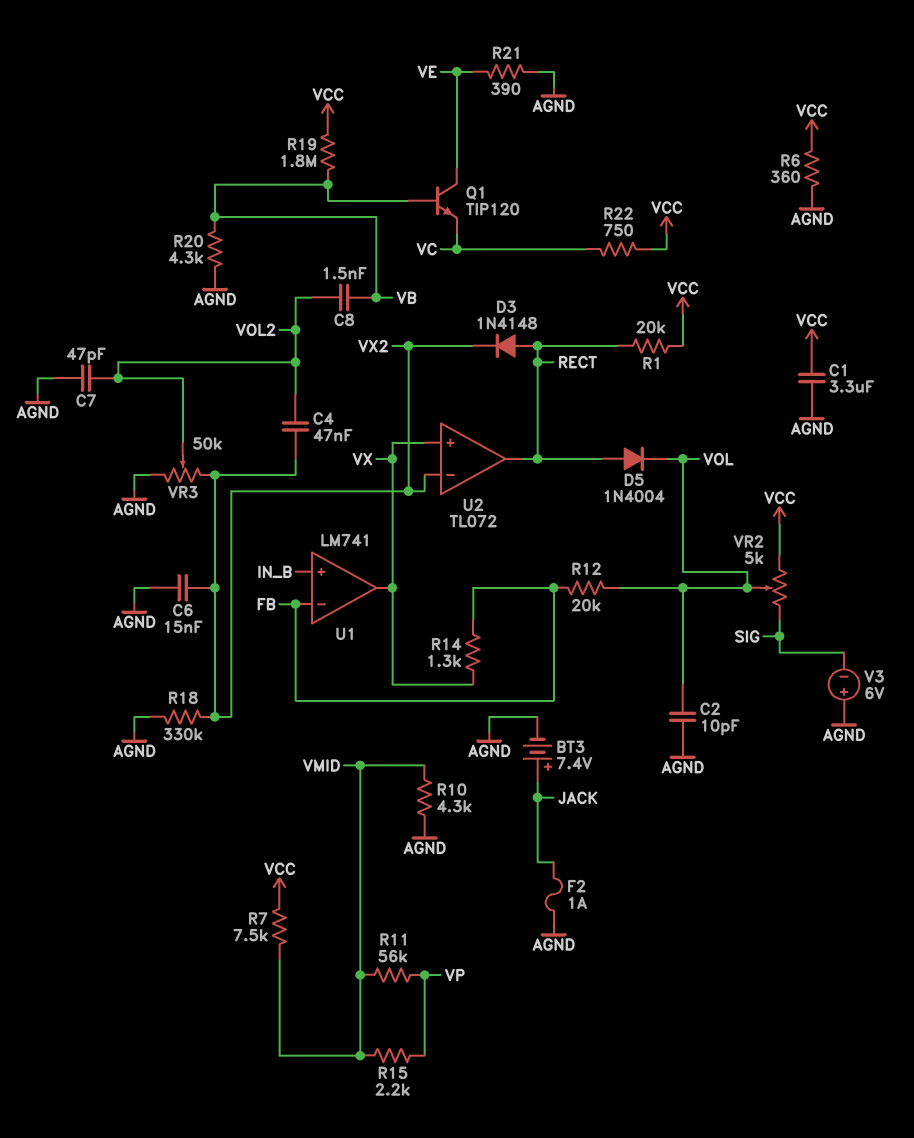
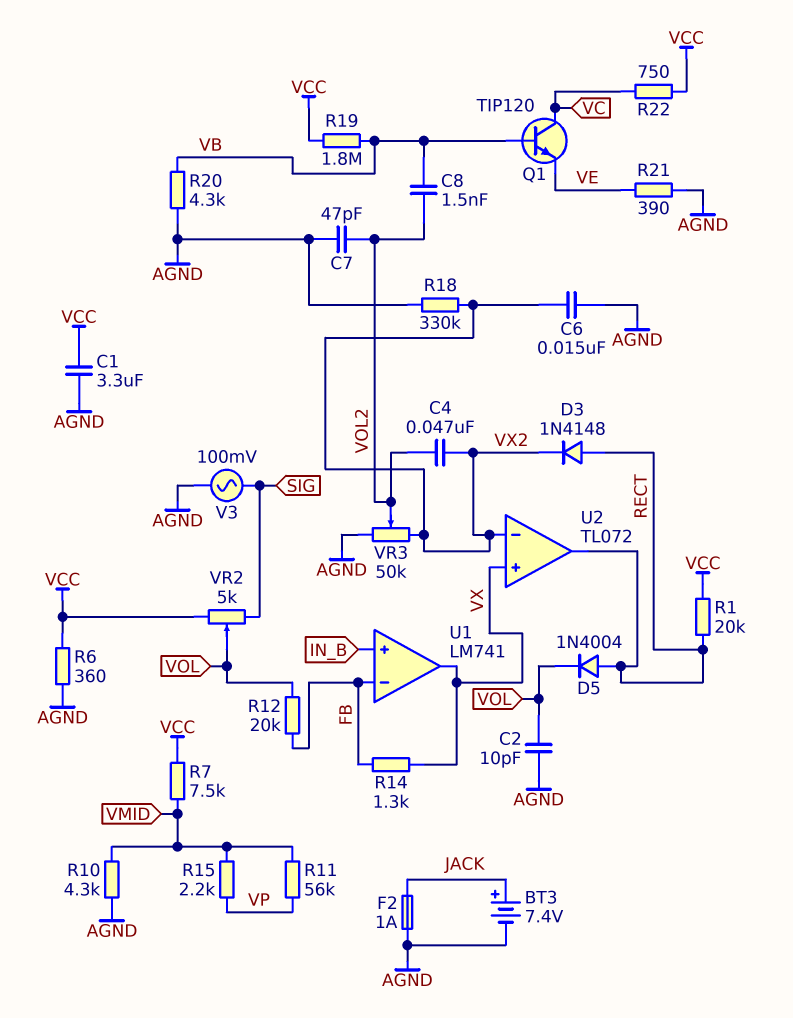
Q1: NPN TIP120 (B VB, C VE, E VC) -> NPN TIP120 (B VB, C VC, E VE)
V3: 6V (plus AGND, minus SIG) -> AC 100mV (AGND, SIG)

